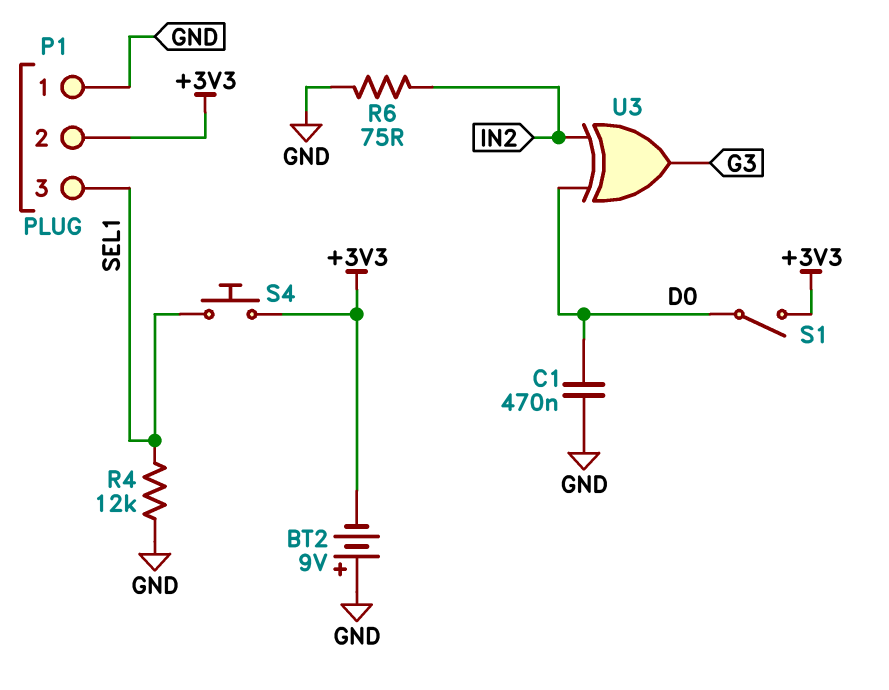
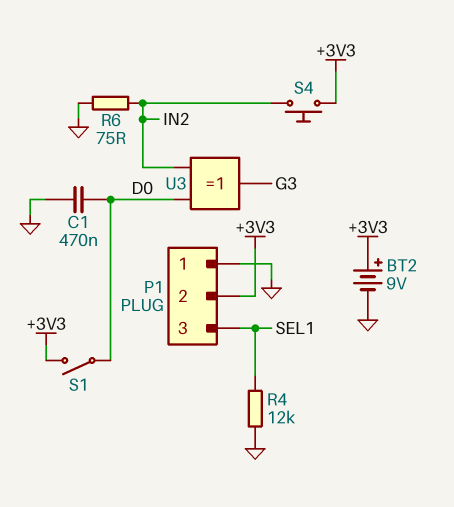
BT2: 9V (plus GND, minus +3V3) -> 9V (plus +3V3, minus GND)
S4: button (+3V3, SEL1) -> button (+3V3, IN2)

